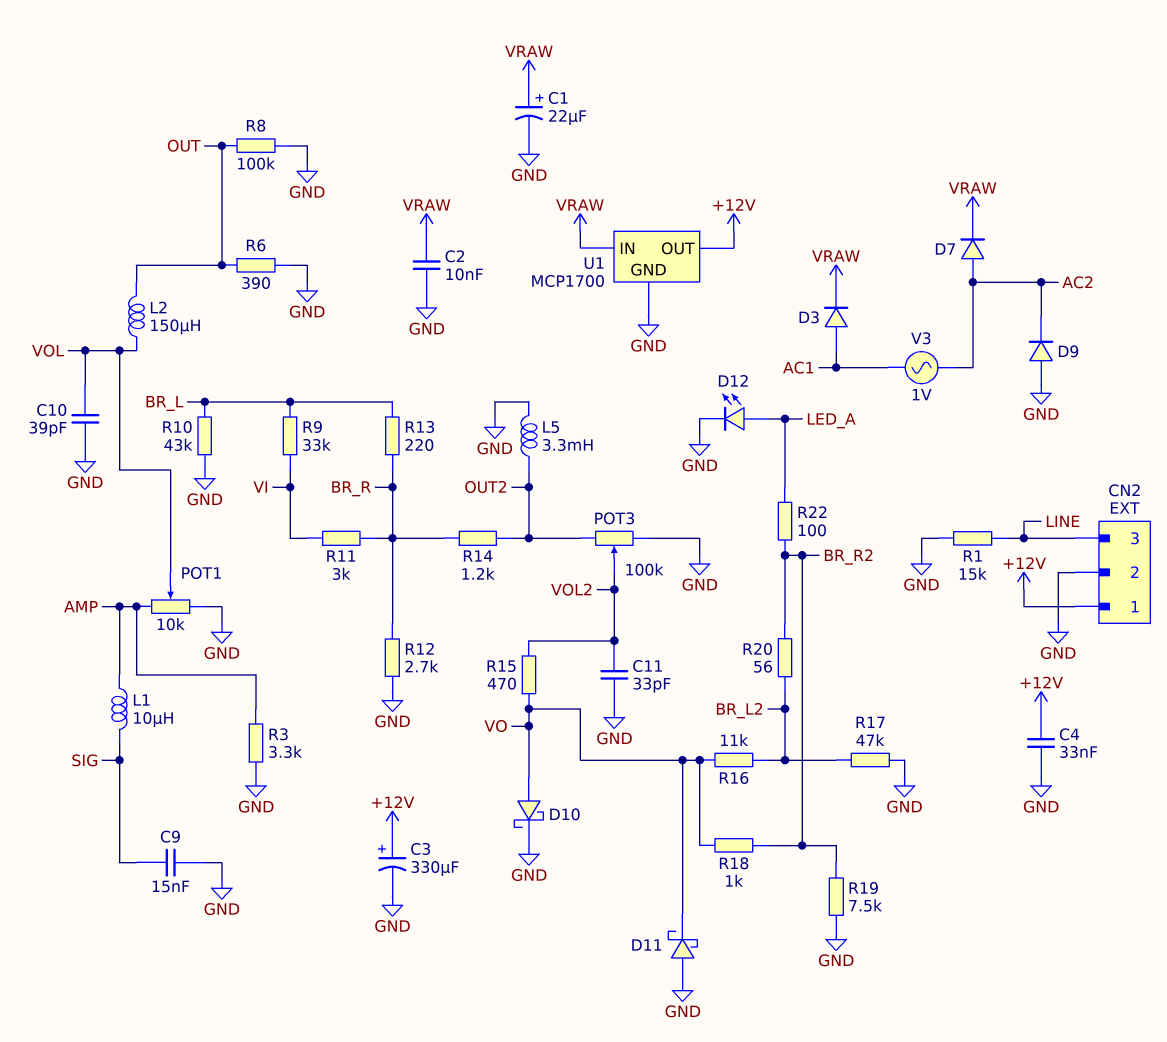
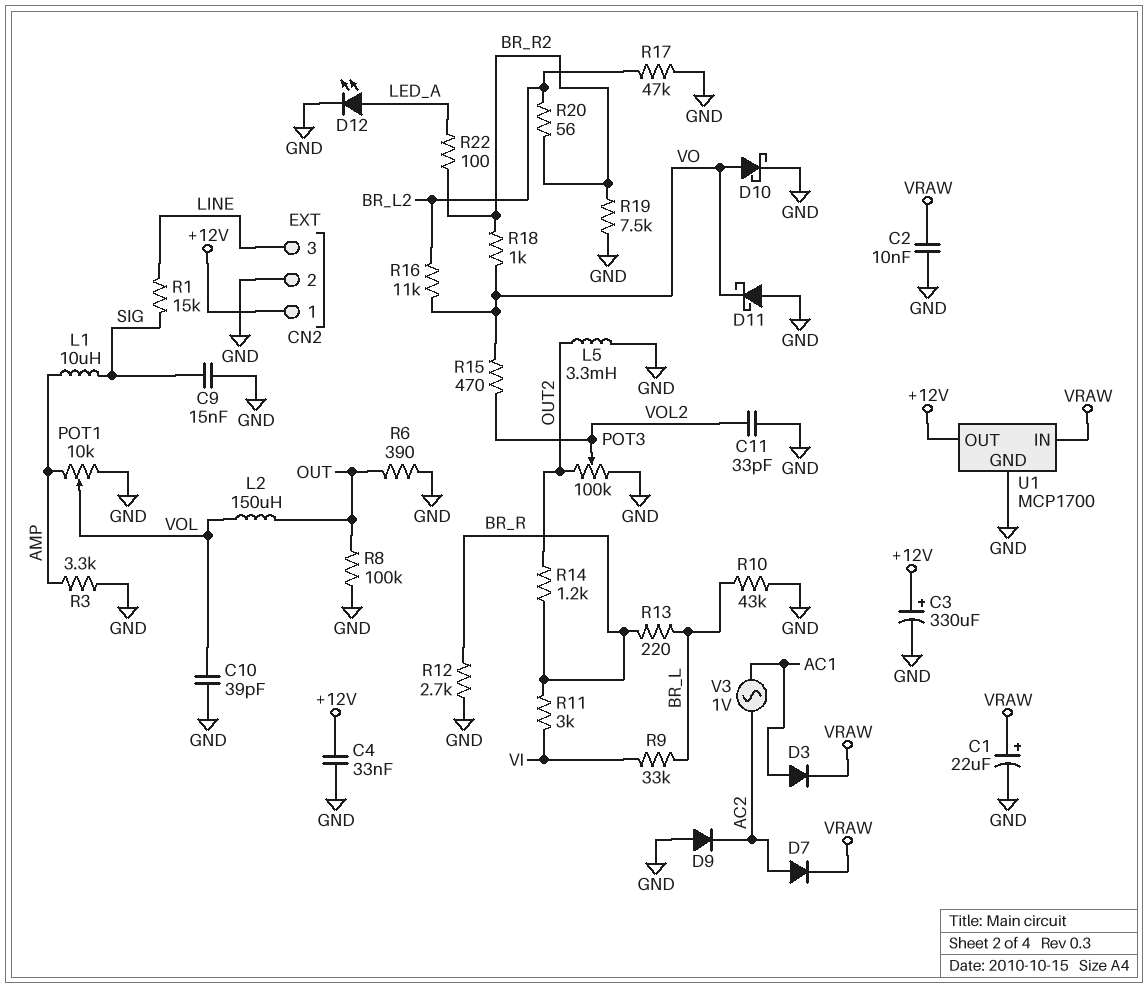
R1: 15k (GND, LINE) -> 15k (LINE, SIG)

